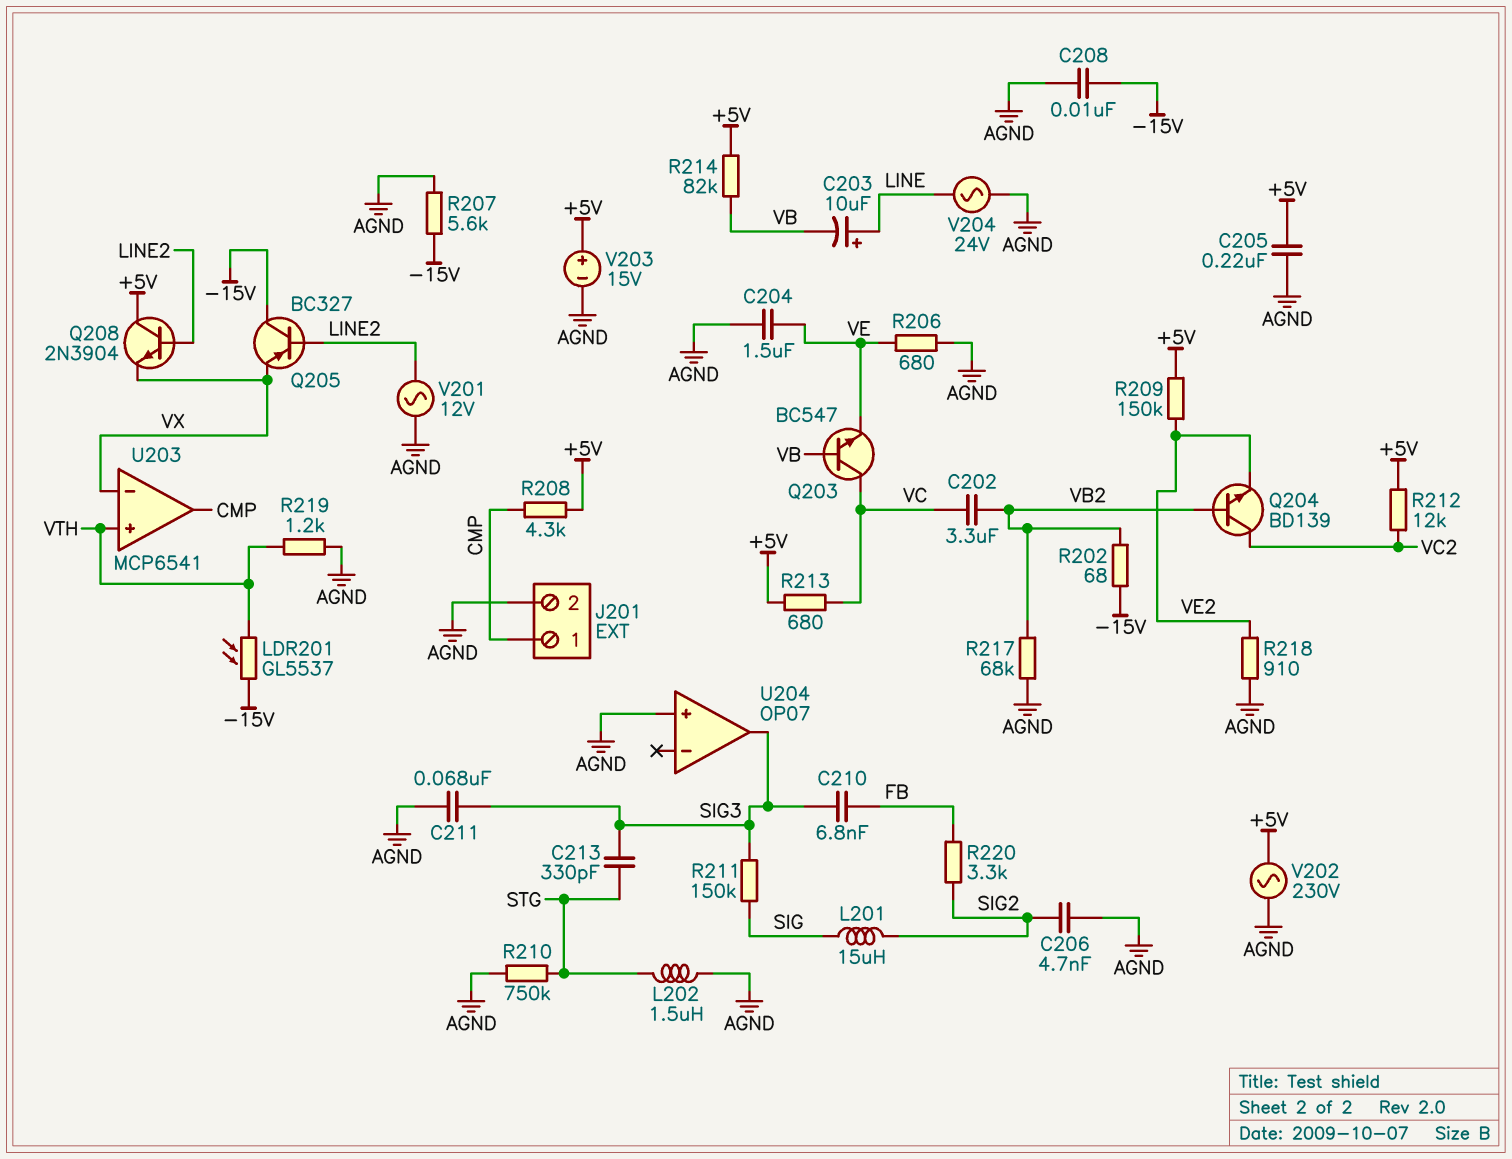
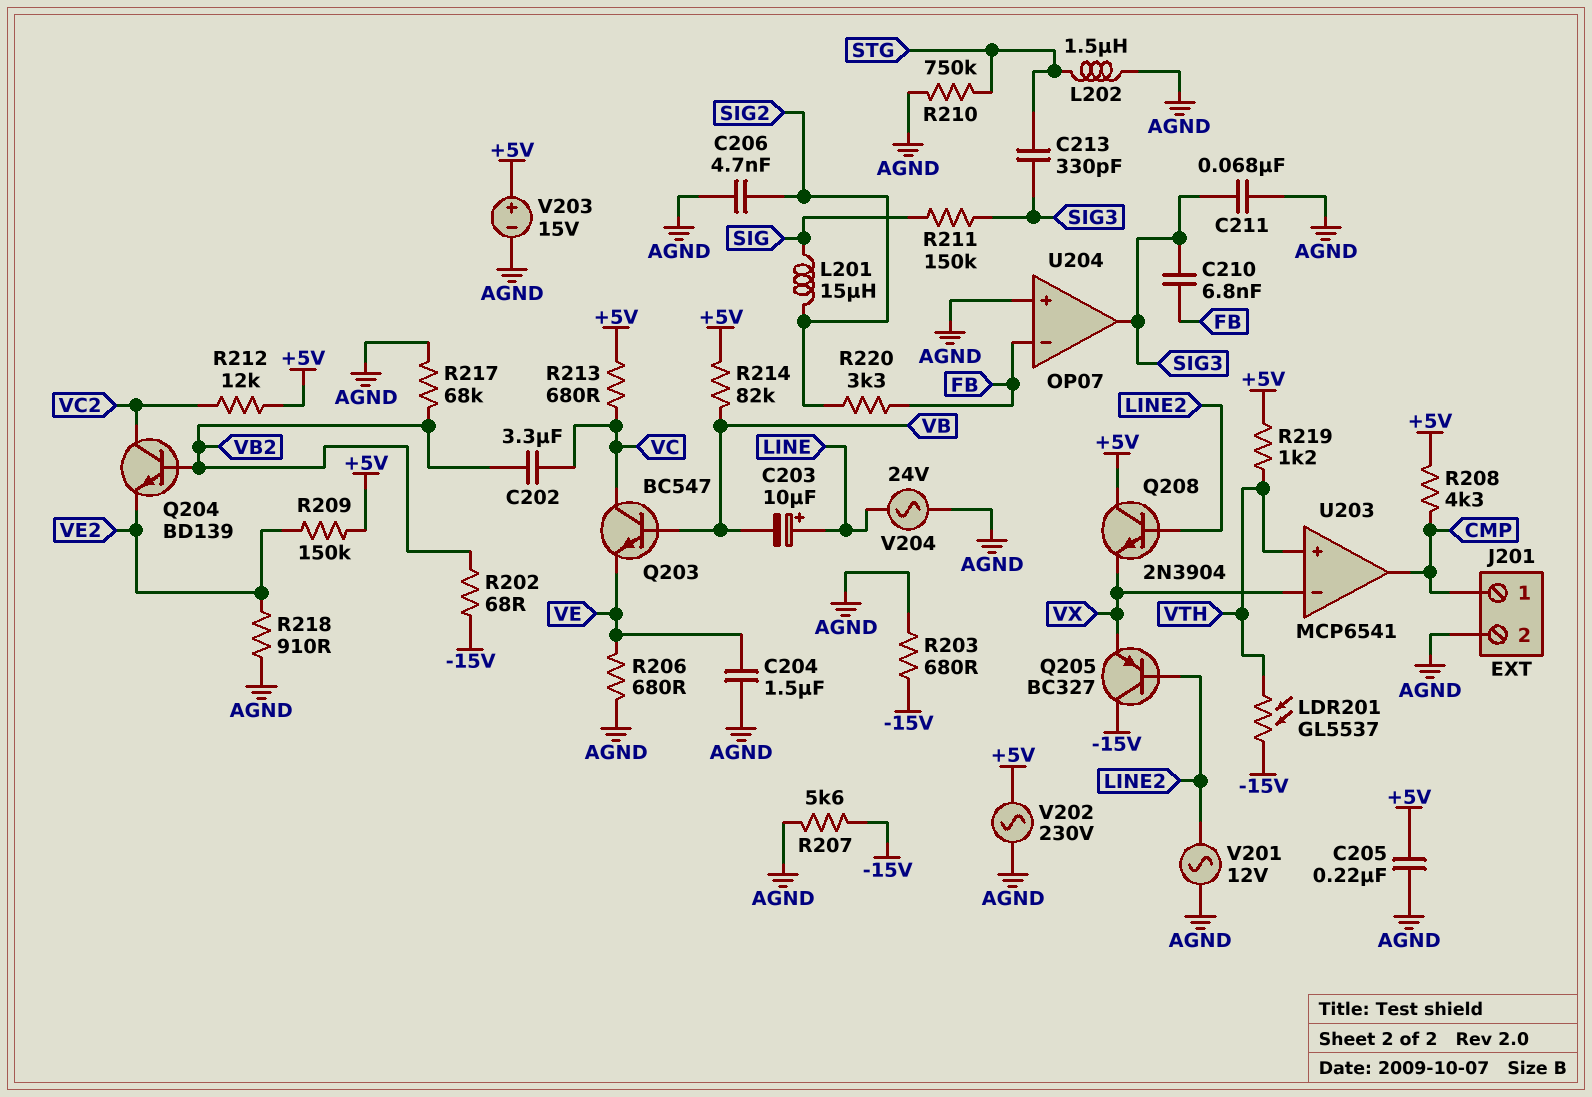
C208: 10nF (-15V, AGND) -> none
R203: none -> 680 (-15V, AGND)
R219: 1.2k (AGND, VTH) -> 1.2k (+5V, VTH)
U204 pin in-: none -> FB

